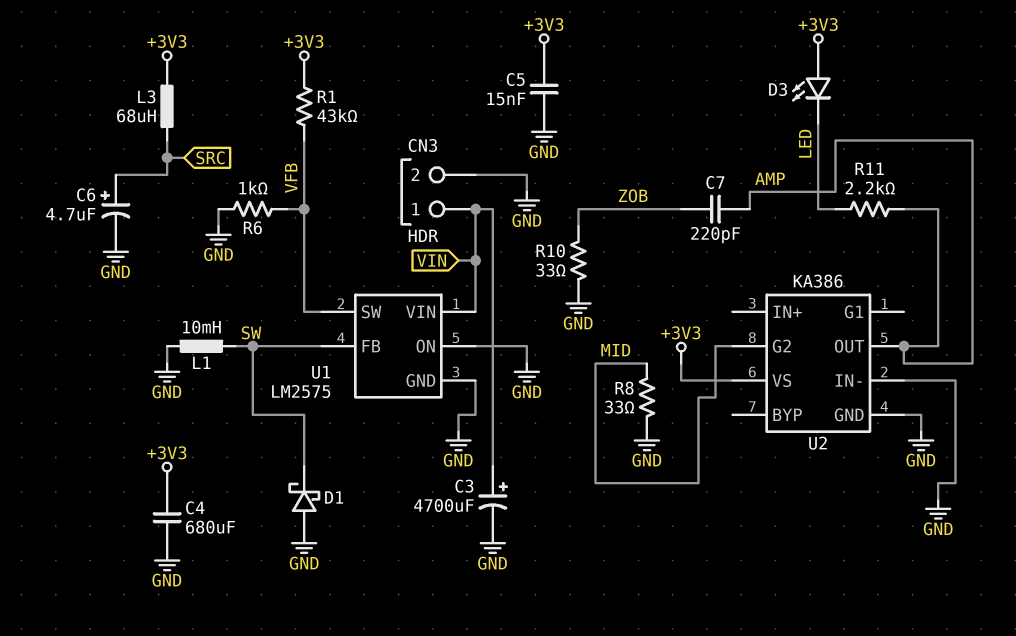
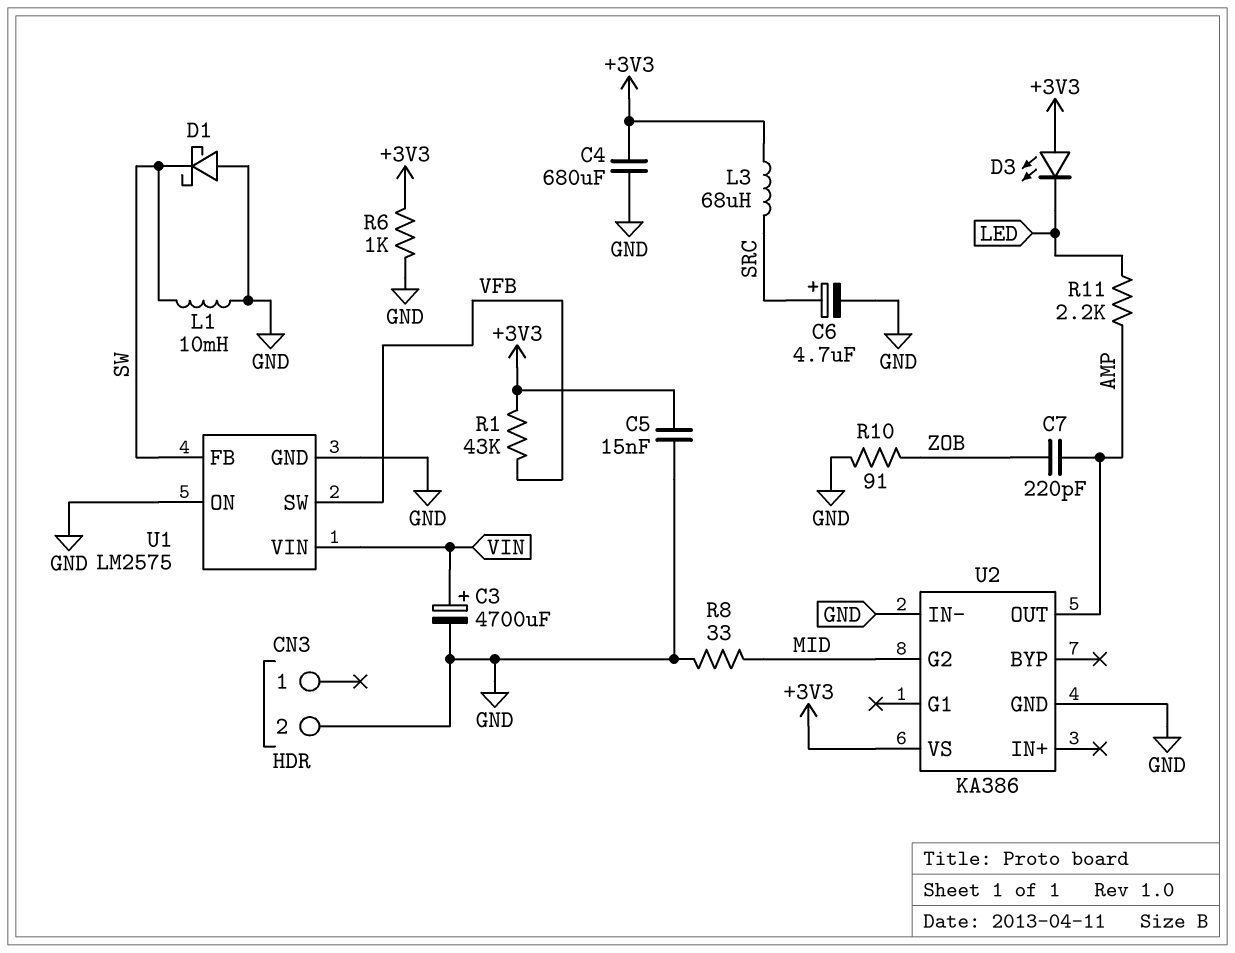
CN3 pin 1: VIN -> none
R6: 1k (GND, VFB) -> 1k (+3V3, GND)
R10: 33 (GND, ZOB) -> 91 (GND, ZOB)

